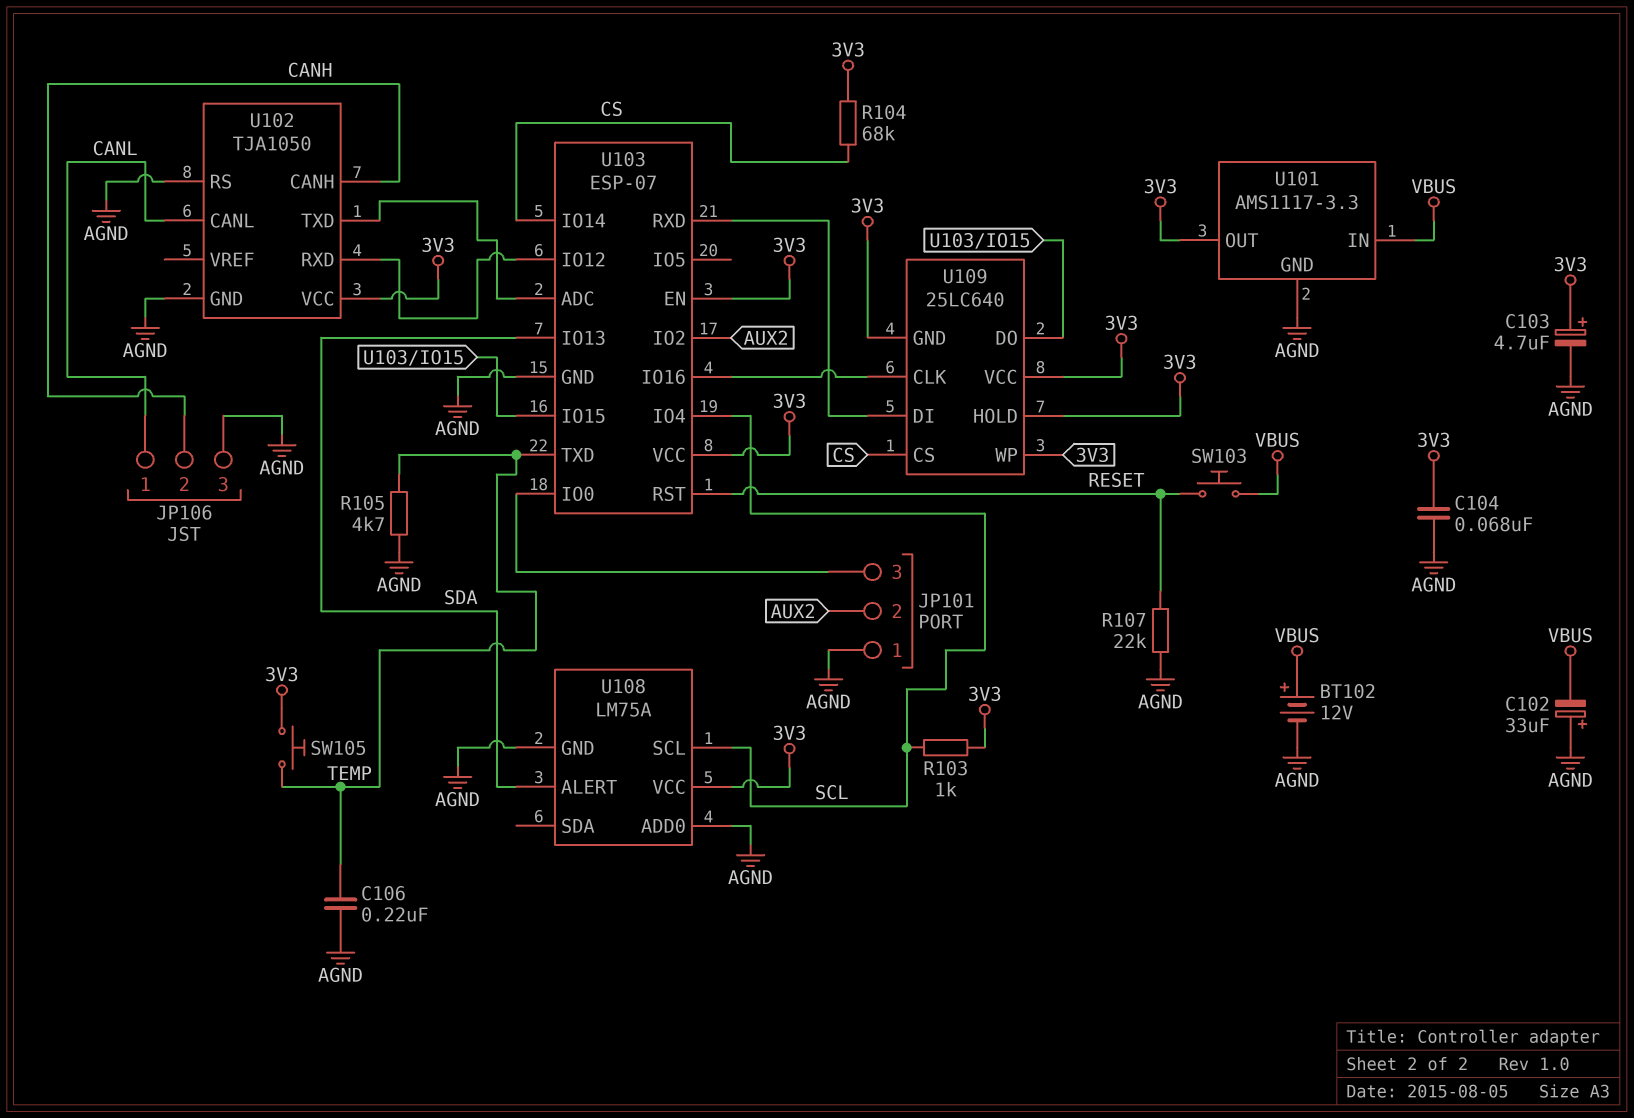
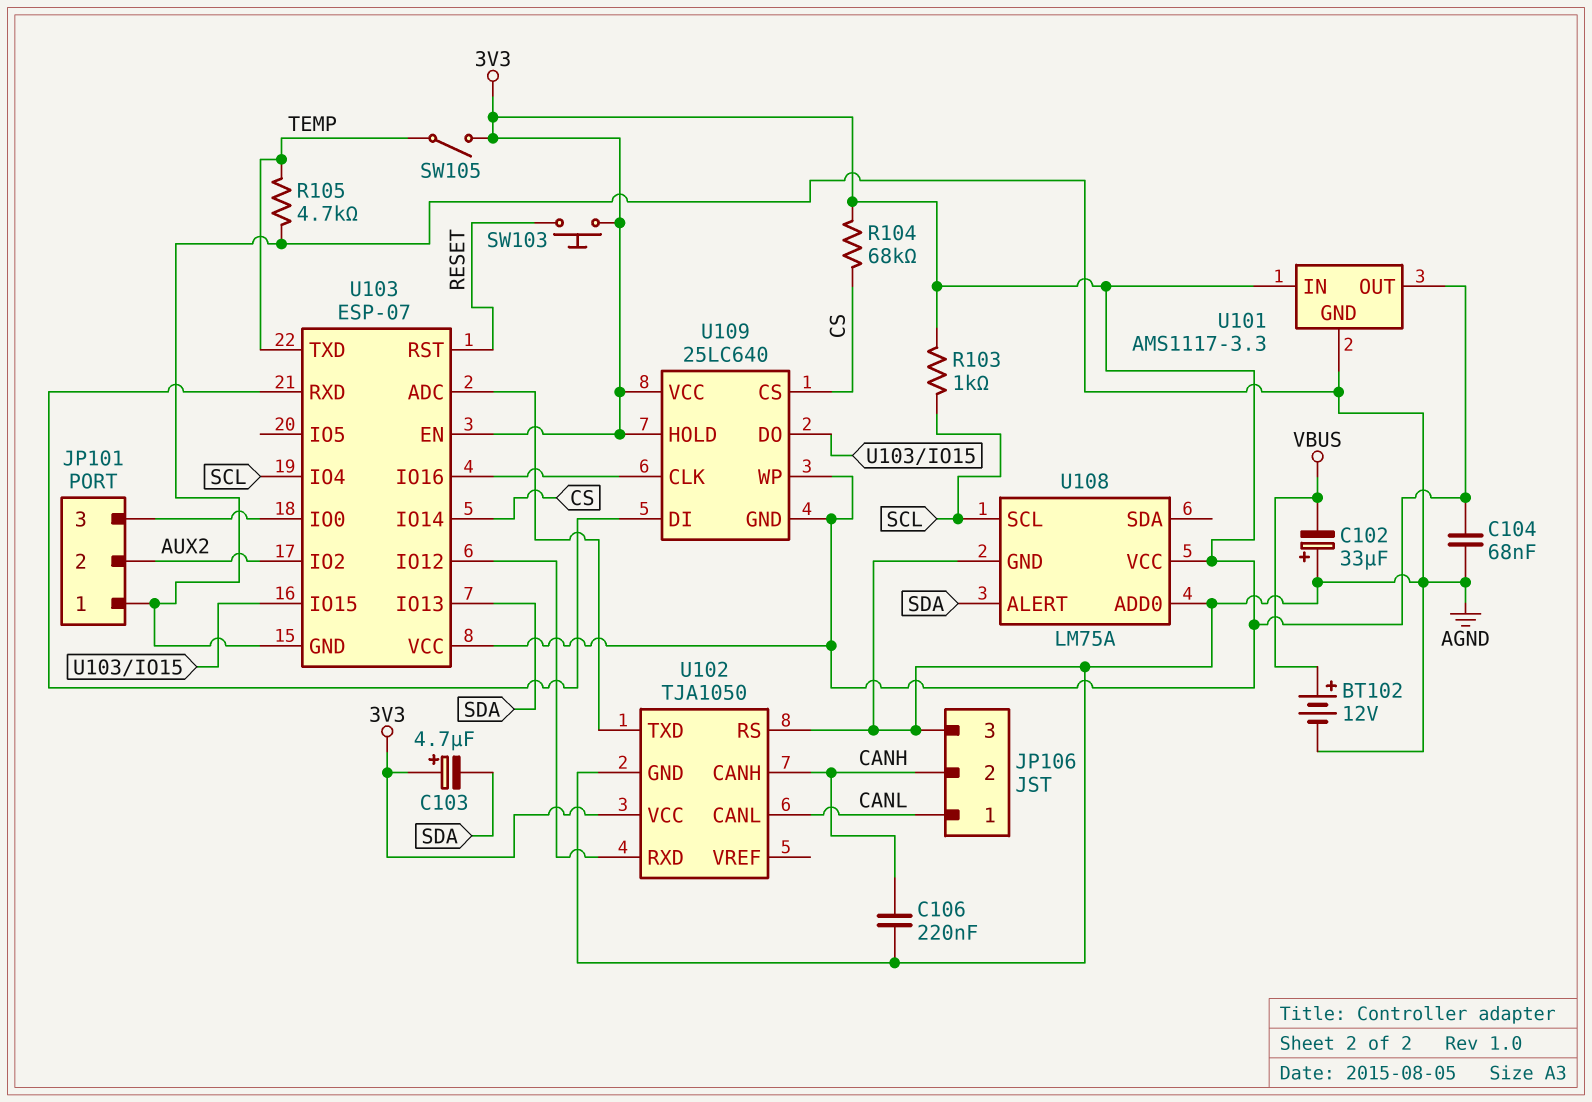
C103: 4.7uF (plus 3V3, minus AGND) -> 4.7uF (plus 3V3, minus SDA)
C106: 220nF (AGND, TEMP) -> 220nF (AGND, CANH)
R107: 22k (AGND, RESET) -> none
SW103: button (RESET, VBUS) -> button (3V3, RESET)
SW105: button (3V3, TEMP) -> switch (3V3, TEMP)
U101 pin IN: VBUS -> 3V3

